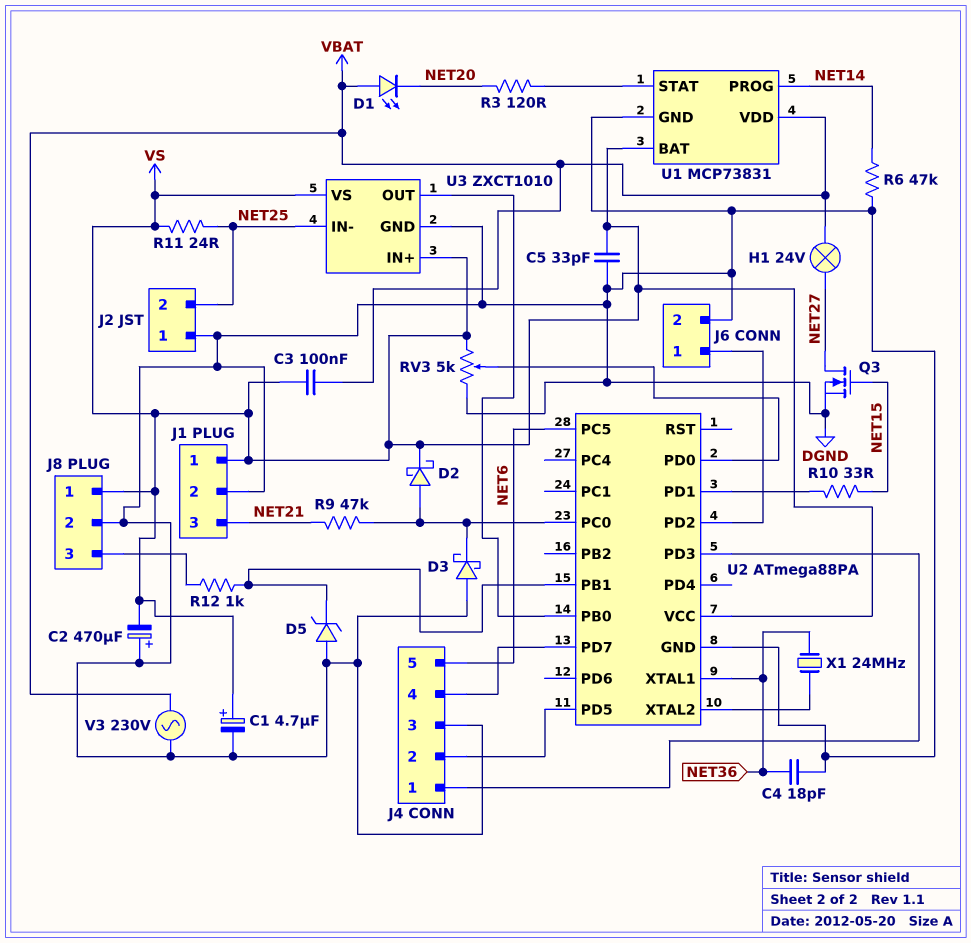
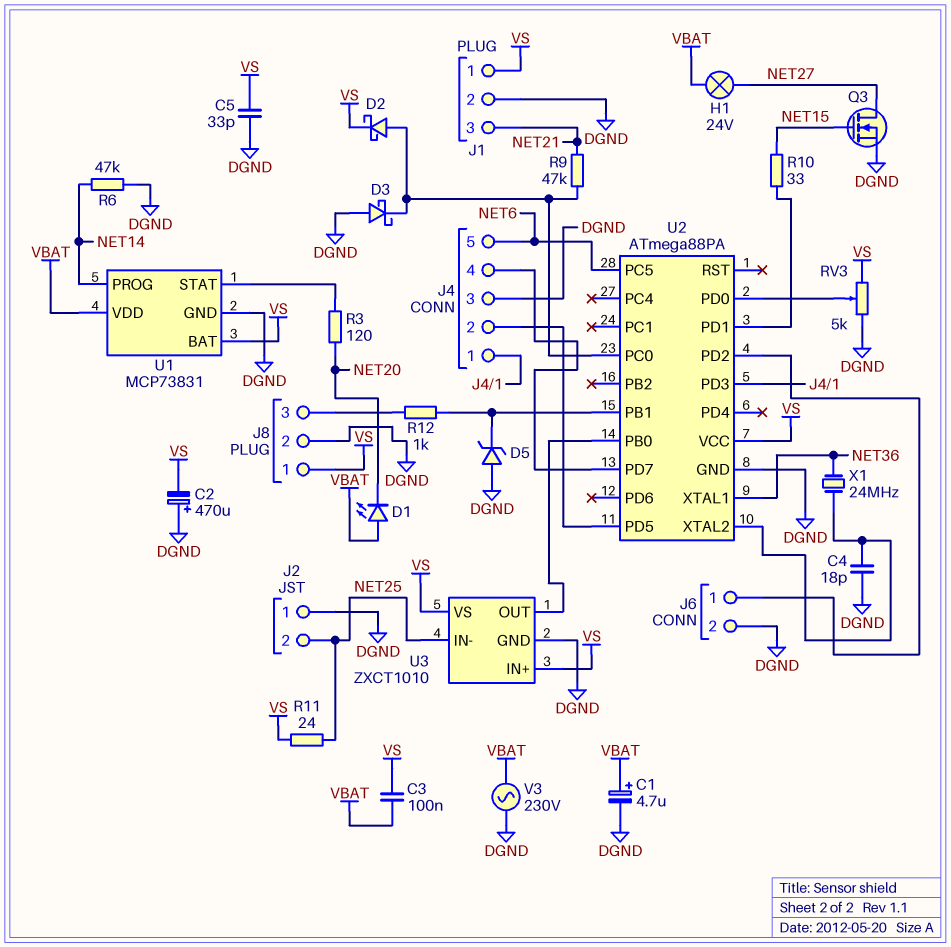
C1: 4.7uF (plus VS, minus DGND) -> 4.7uF (plus VBAT, minus DGND)
C4: 18pF (DGND, NET36) -> 18pF (DGND, U2/XTAL2)

